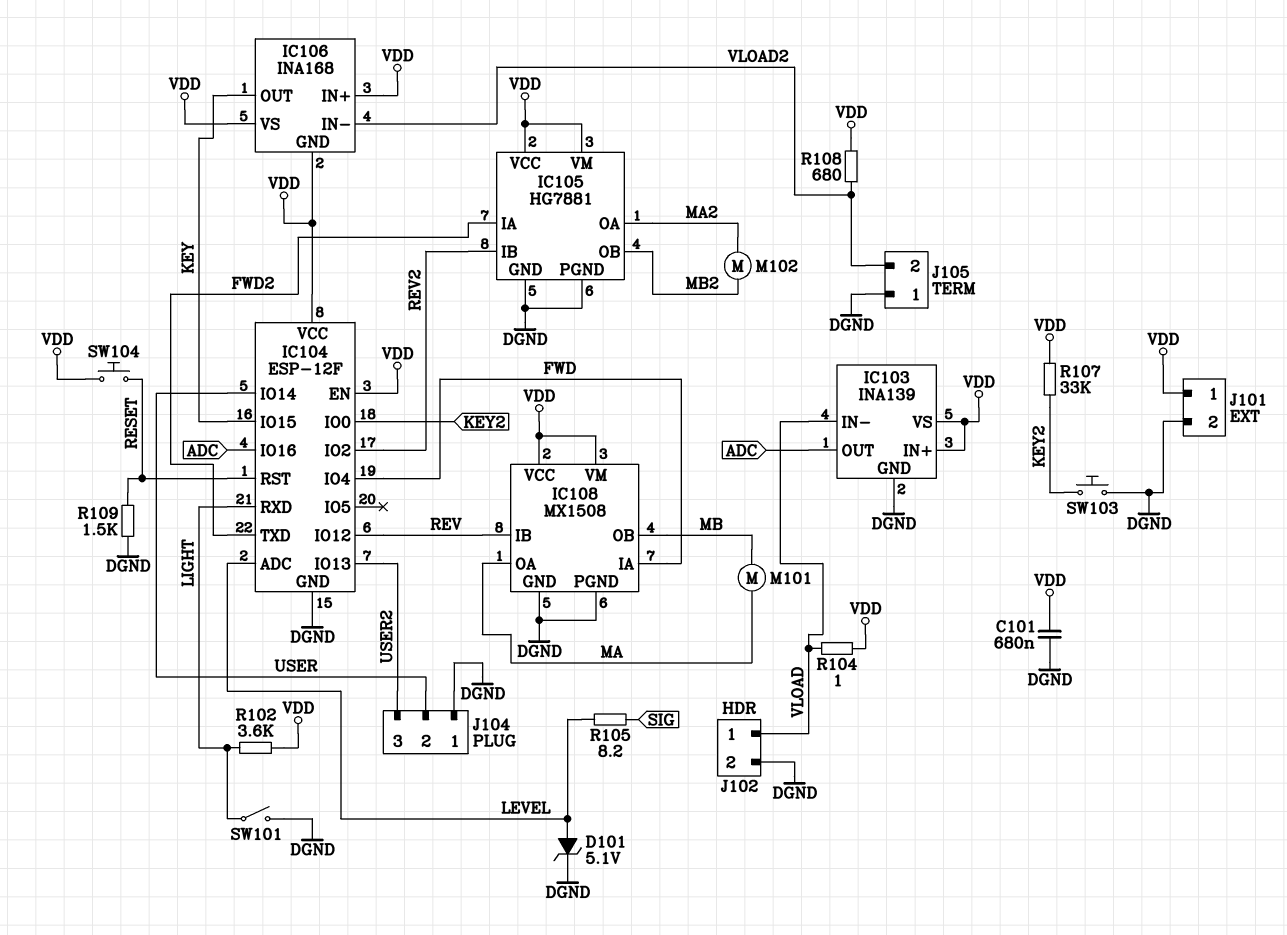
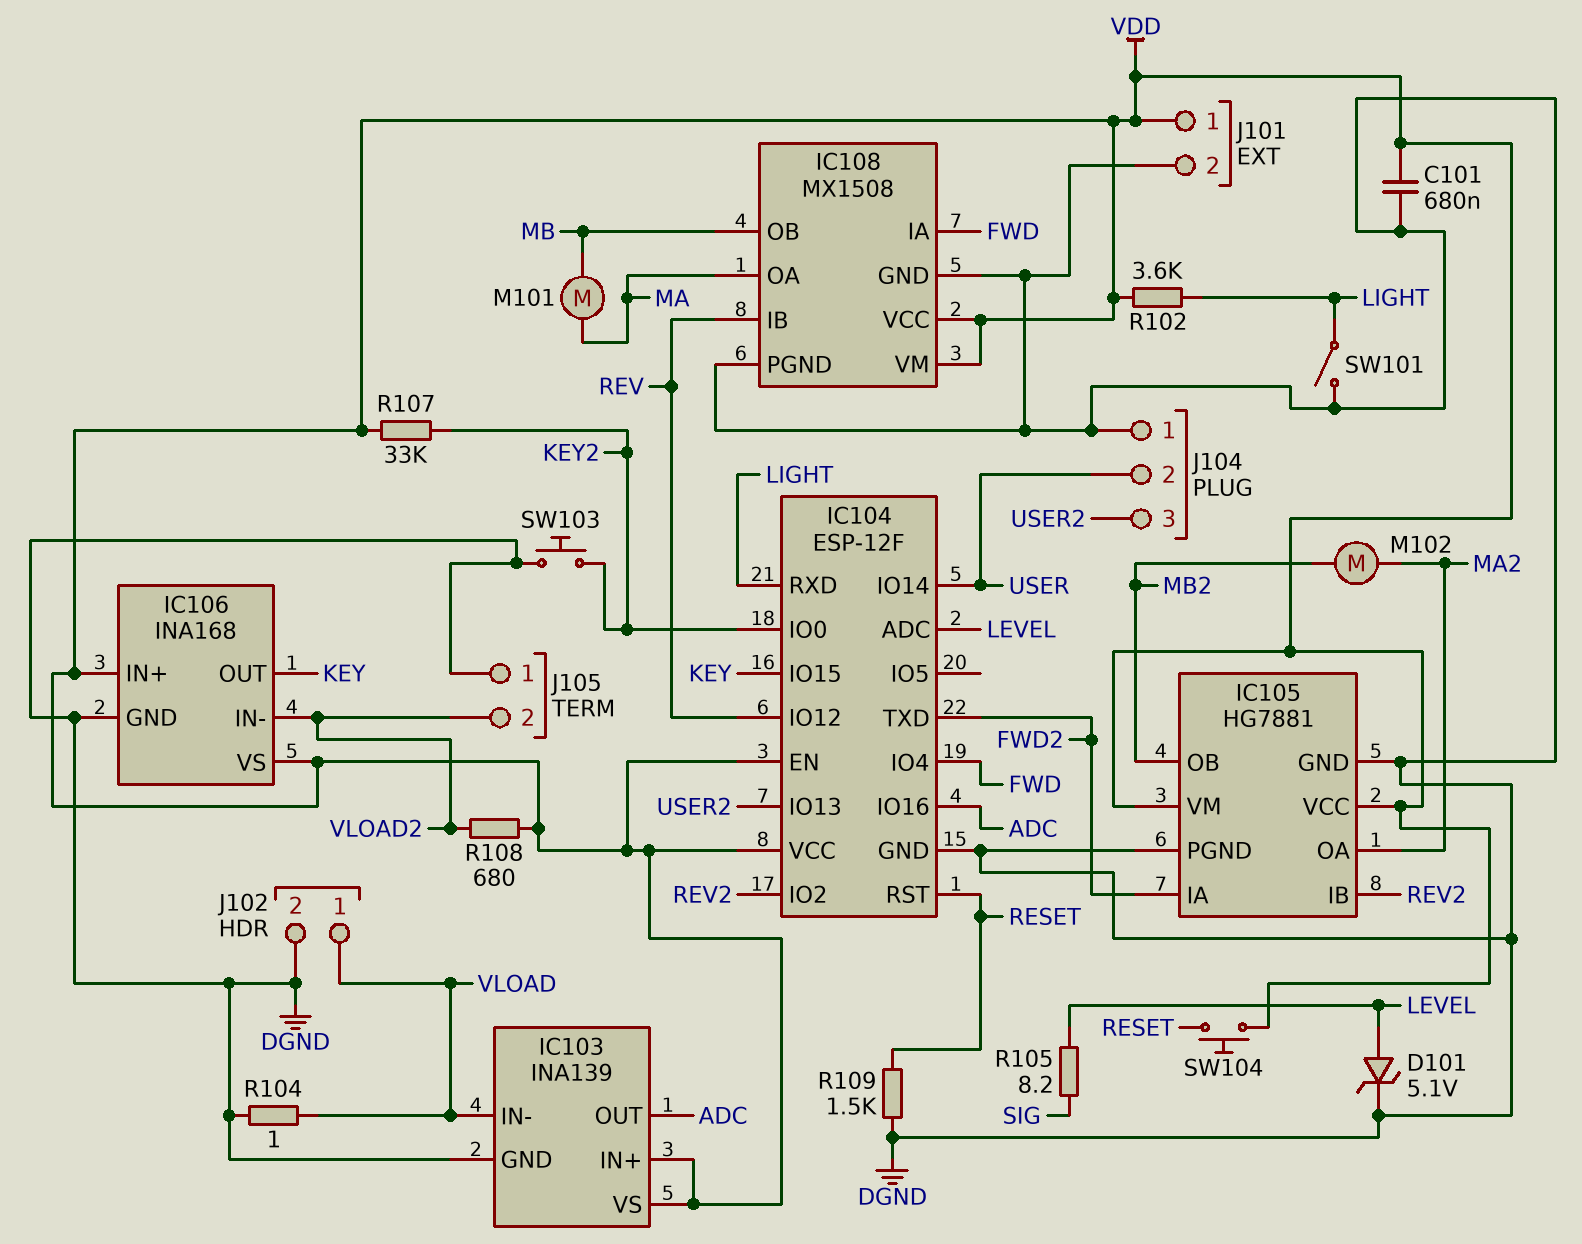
IC106 pin GND: VDD -> DGND
R104: 1 (VDD, VLOAD) -> 1 (DGND, VLOAD)

